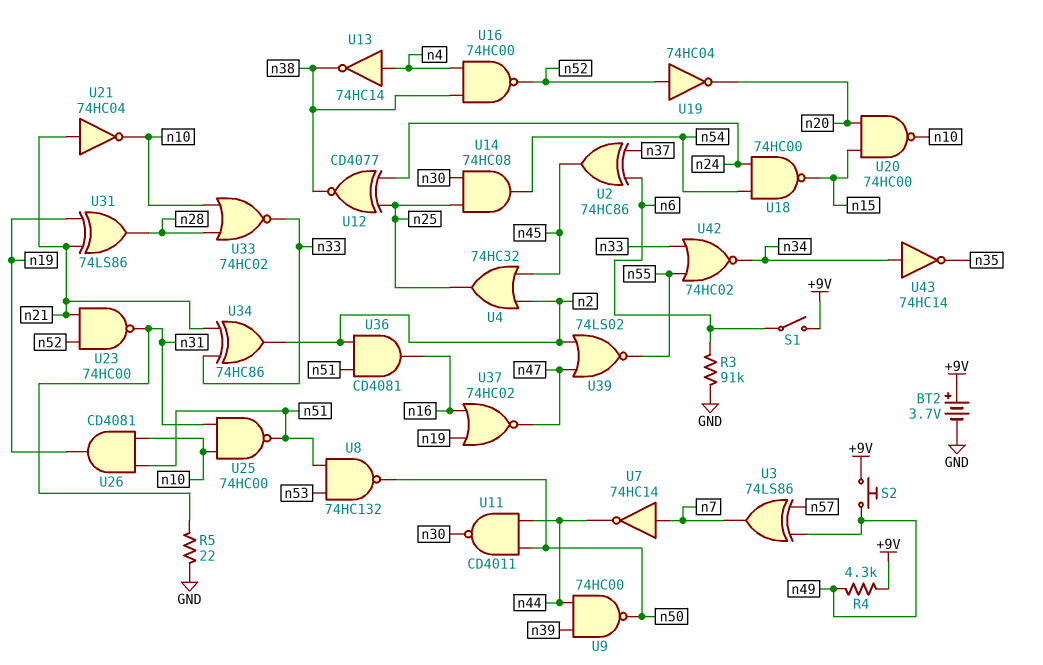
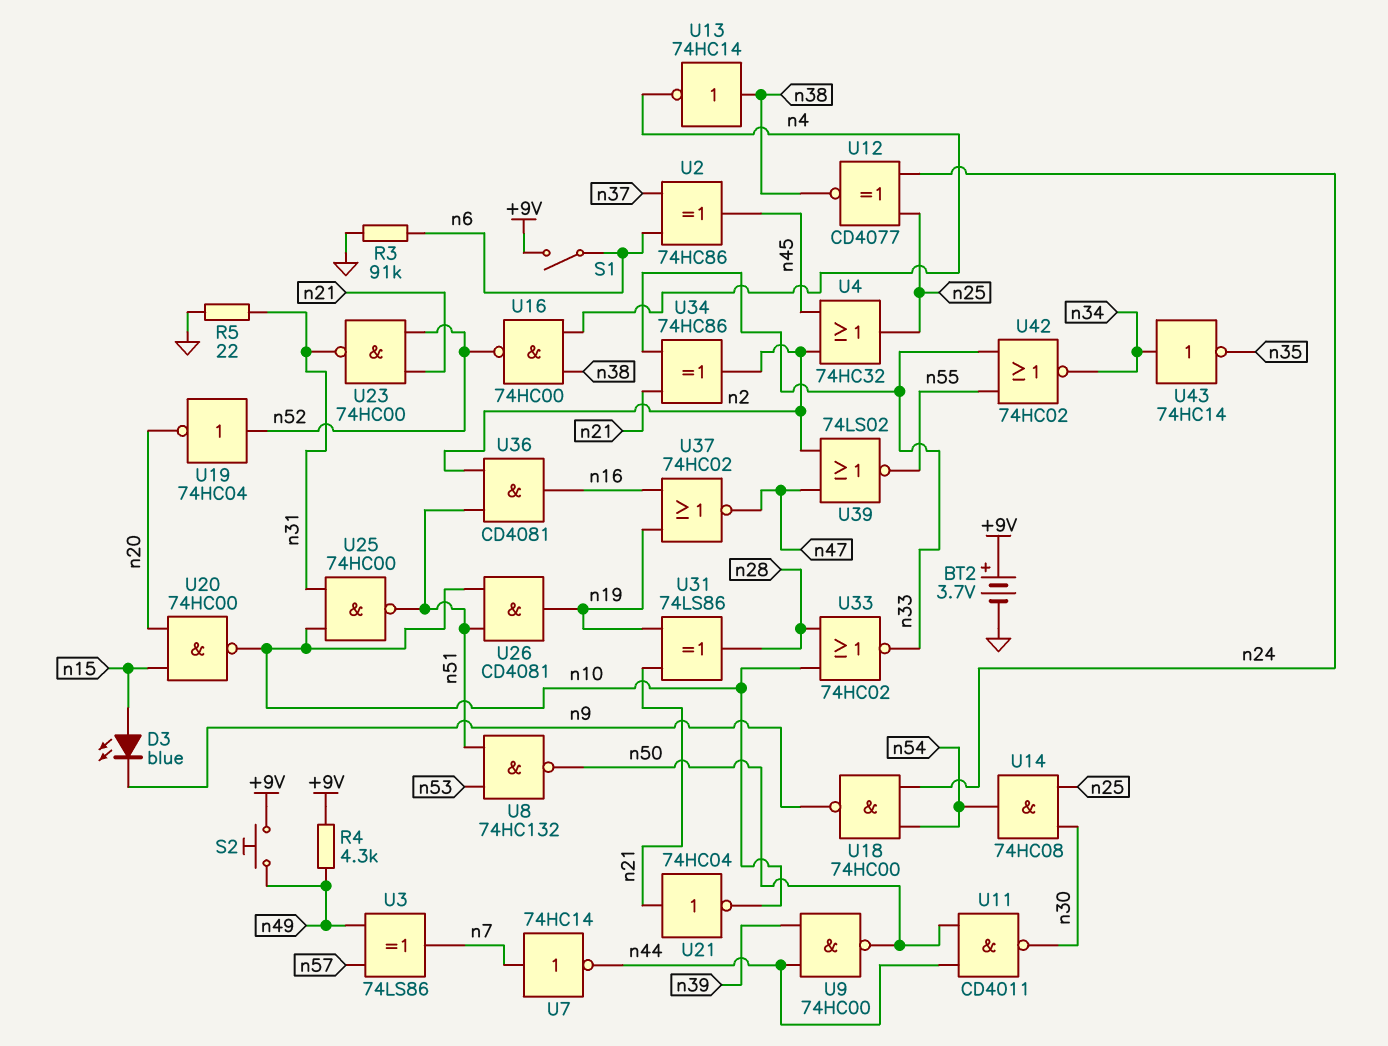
D3: none -> LED blue (A n15, K n9)
U13: NOT 74HC14 (in n4, out n38) -> NOT 74HC14 (in n38, out n4)
U18: NAND 74HC00 (in n24, in n54, out n15) -> NAND 74HC00 (in n24, in n54, out n9)

